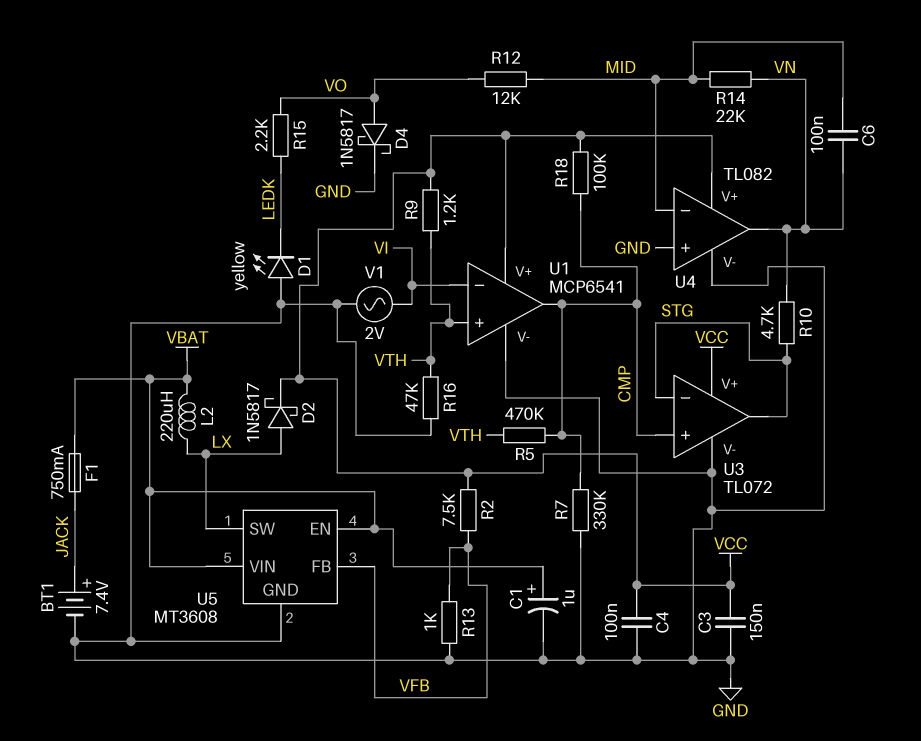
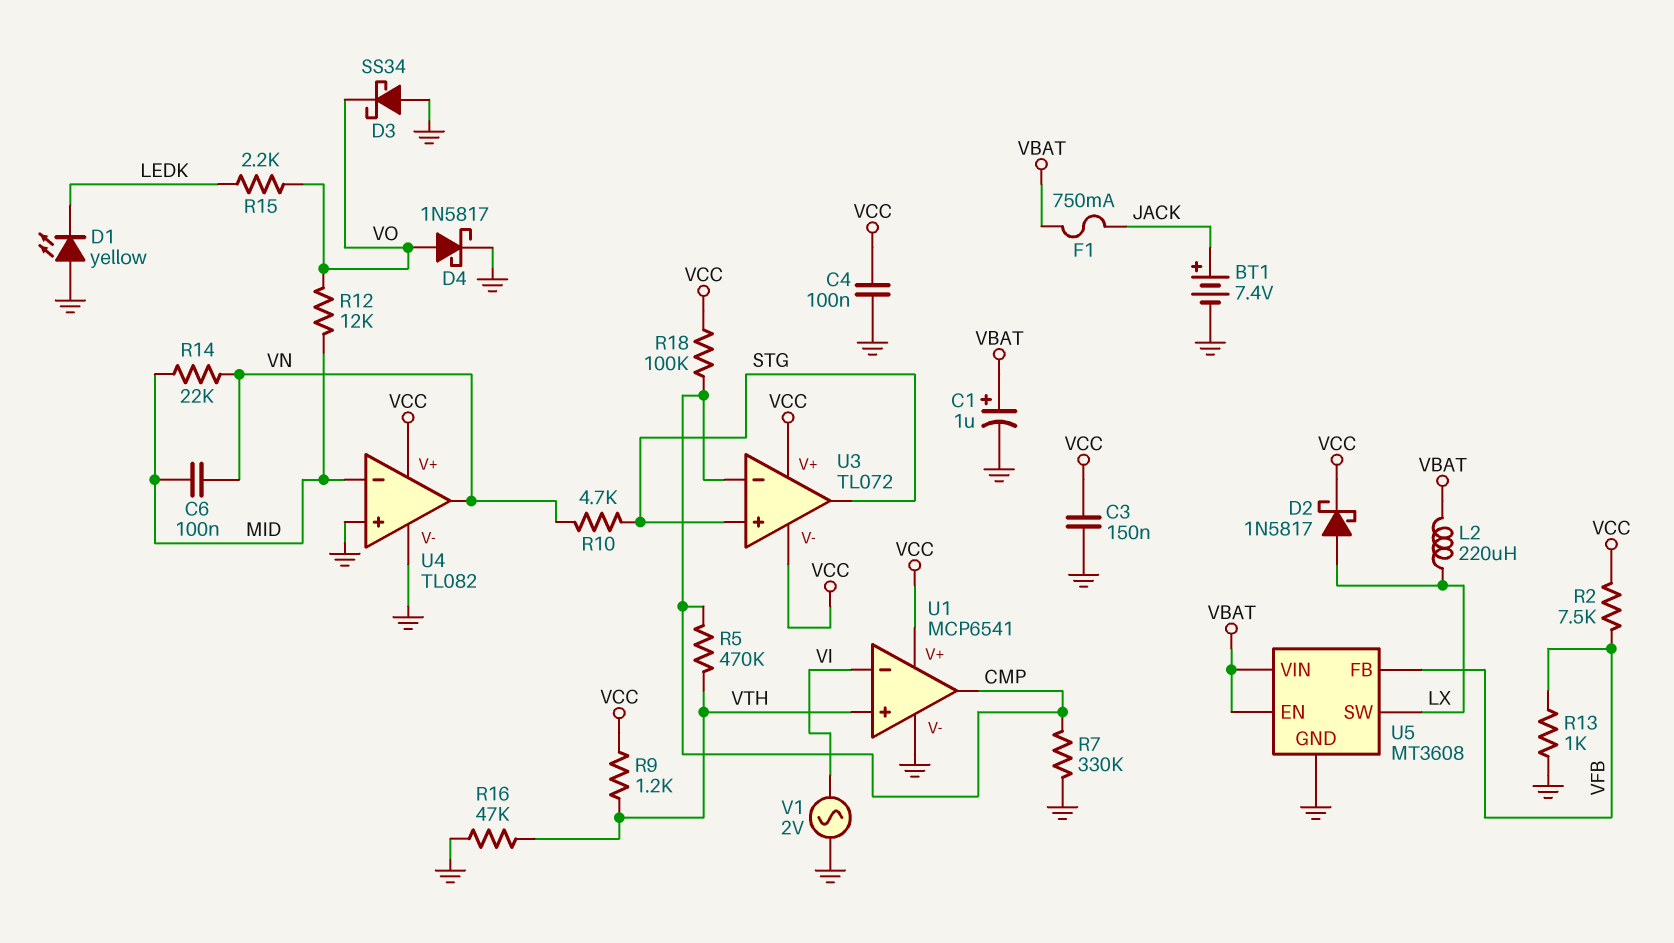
D3: none -> schottky SS34 (A GND, K VO)
U3 pin V-: GND -> VCC
U3 pin in+: CMP -> STG
U3 pin in-: STG -> CMP

